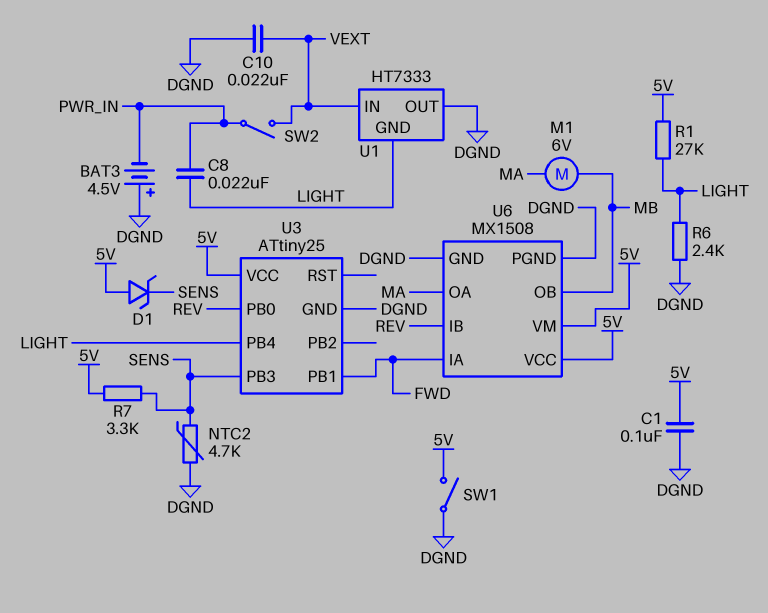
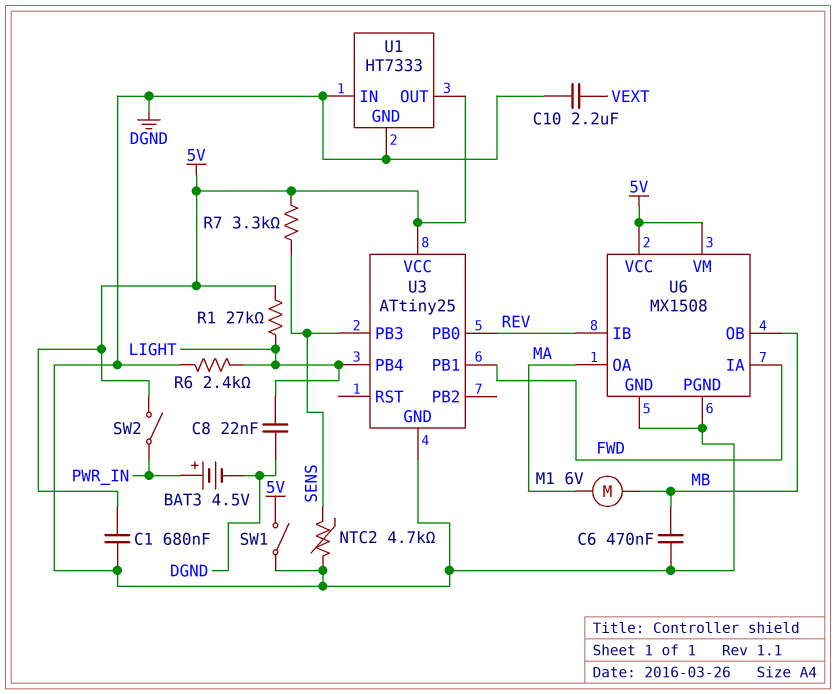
BAT3: 4.5V (plus DGND, minus PWR_IN) -> 4.5V (plus PWR_IN, minus DGND)
C1: 100nF (5V, DGND) -> 680nF (5V, DGND)
C6: none -> 470nF (DGND, MB)
C8: 22nF (LIGHT, PWR_IN) -> 22nF (DGND, LIGHT)
C10: 22nF (DGND, VEXT) -> 2.2uF (DGND, VEXT)
D1: zener (A 5V, K SENS) -> none
SW2: switch (PWR_IN, VEXT) -> switch (5V, PWR_IN)
U1 pin GND: LIGHT -> DGND
U1 pin IN: VEXT -> DGND
U1 pin OUT: DGND -> 5V

